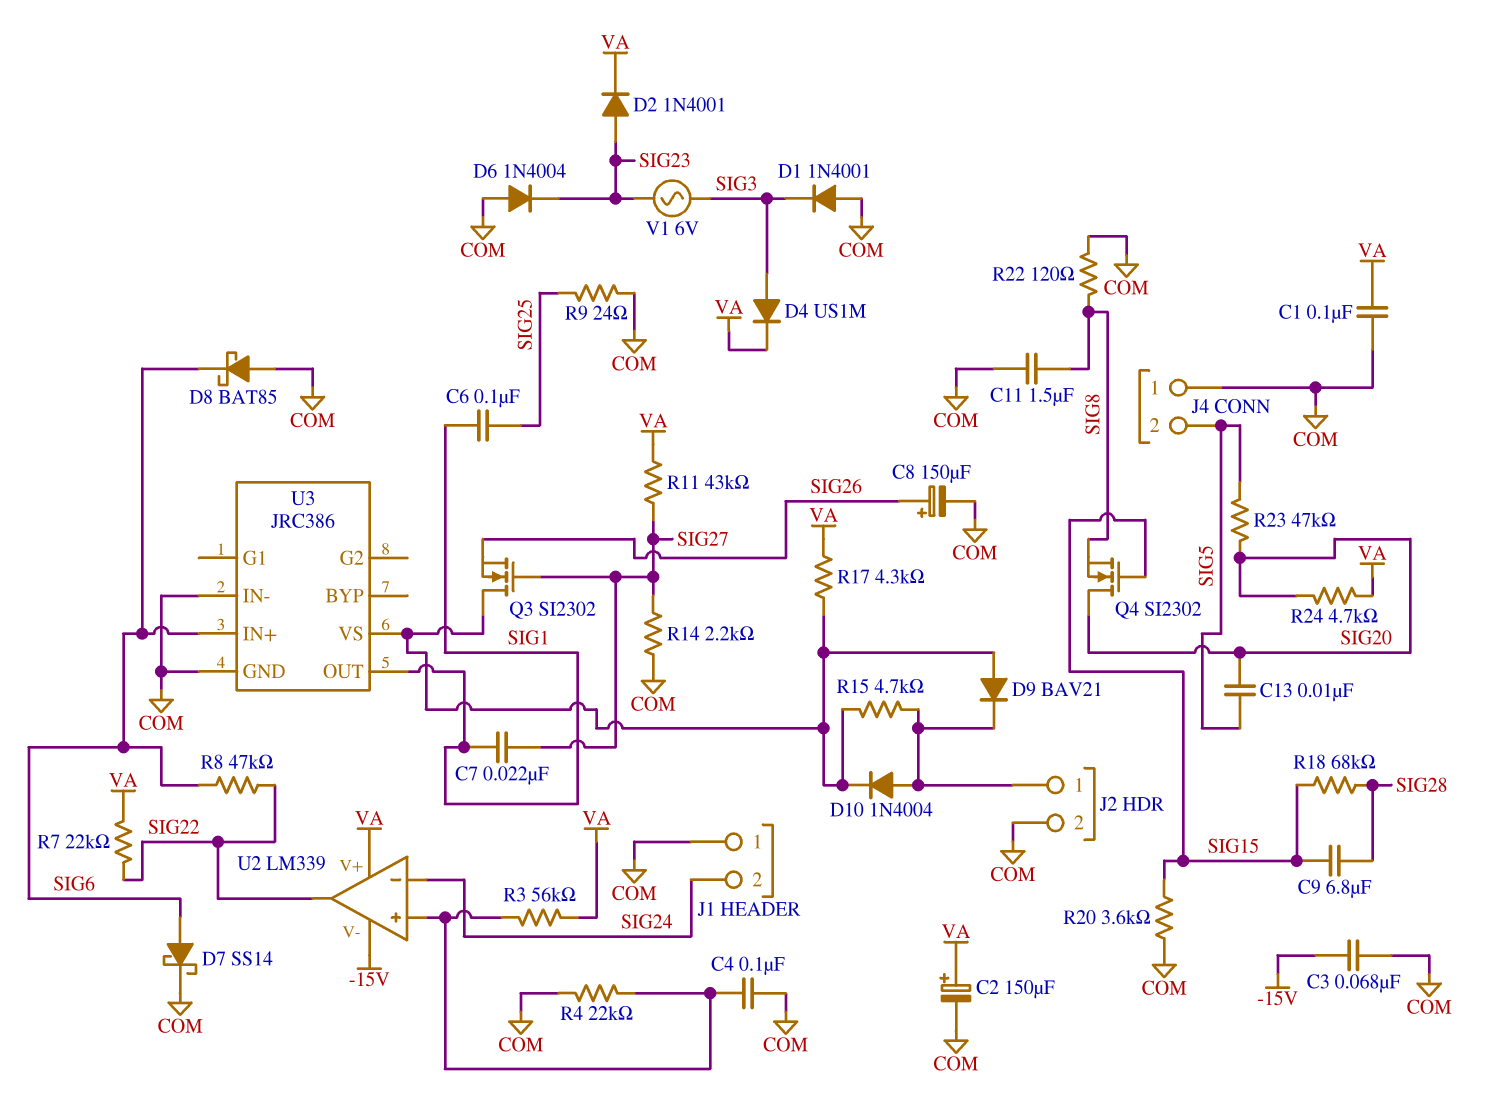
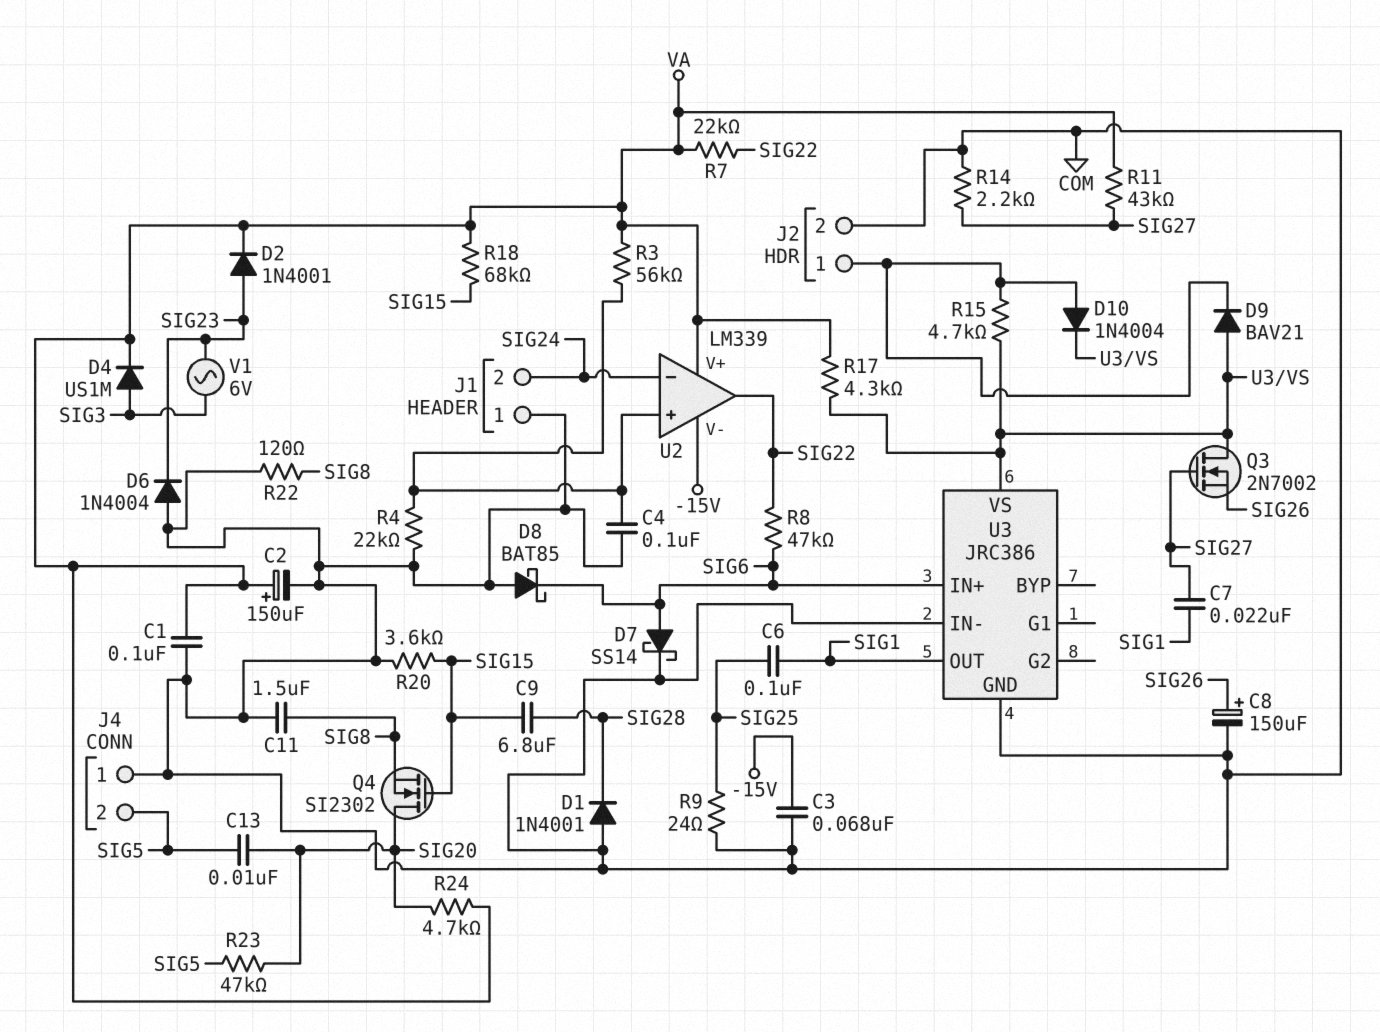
D1: diode 1N4001 (A COM, K SIG3) -> diode 1N4001 (A COM, K SIG28)
Q3: NMOS SI2302 (G SIG27, D U3/VS, S SIG26) -> NMOS 2N7002 (G SIG27, D U3/VS, S SIG26)
R18: 68k (SIG15, SIG28) -> 68k (SIG15, VA)

